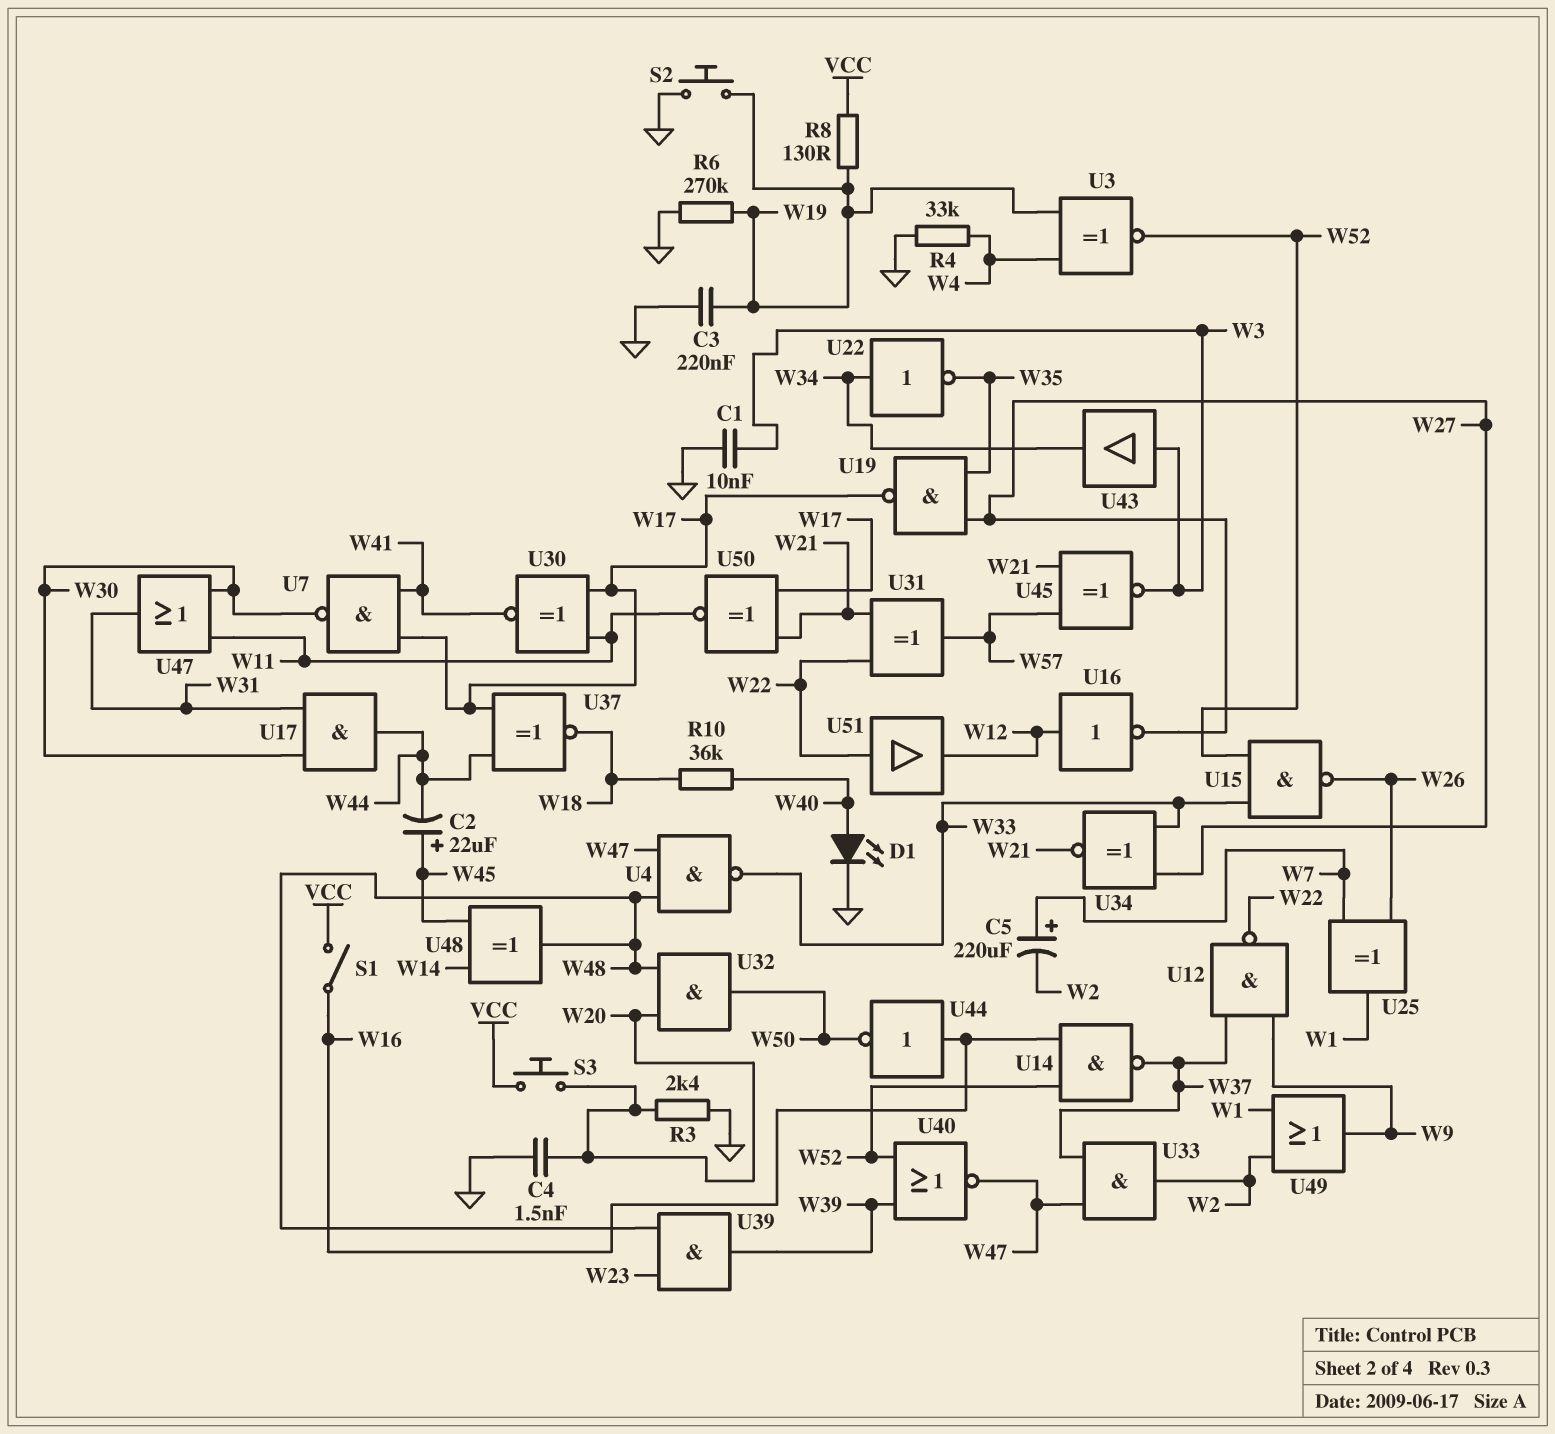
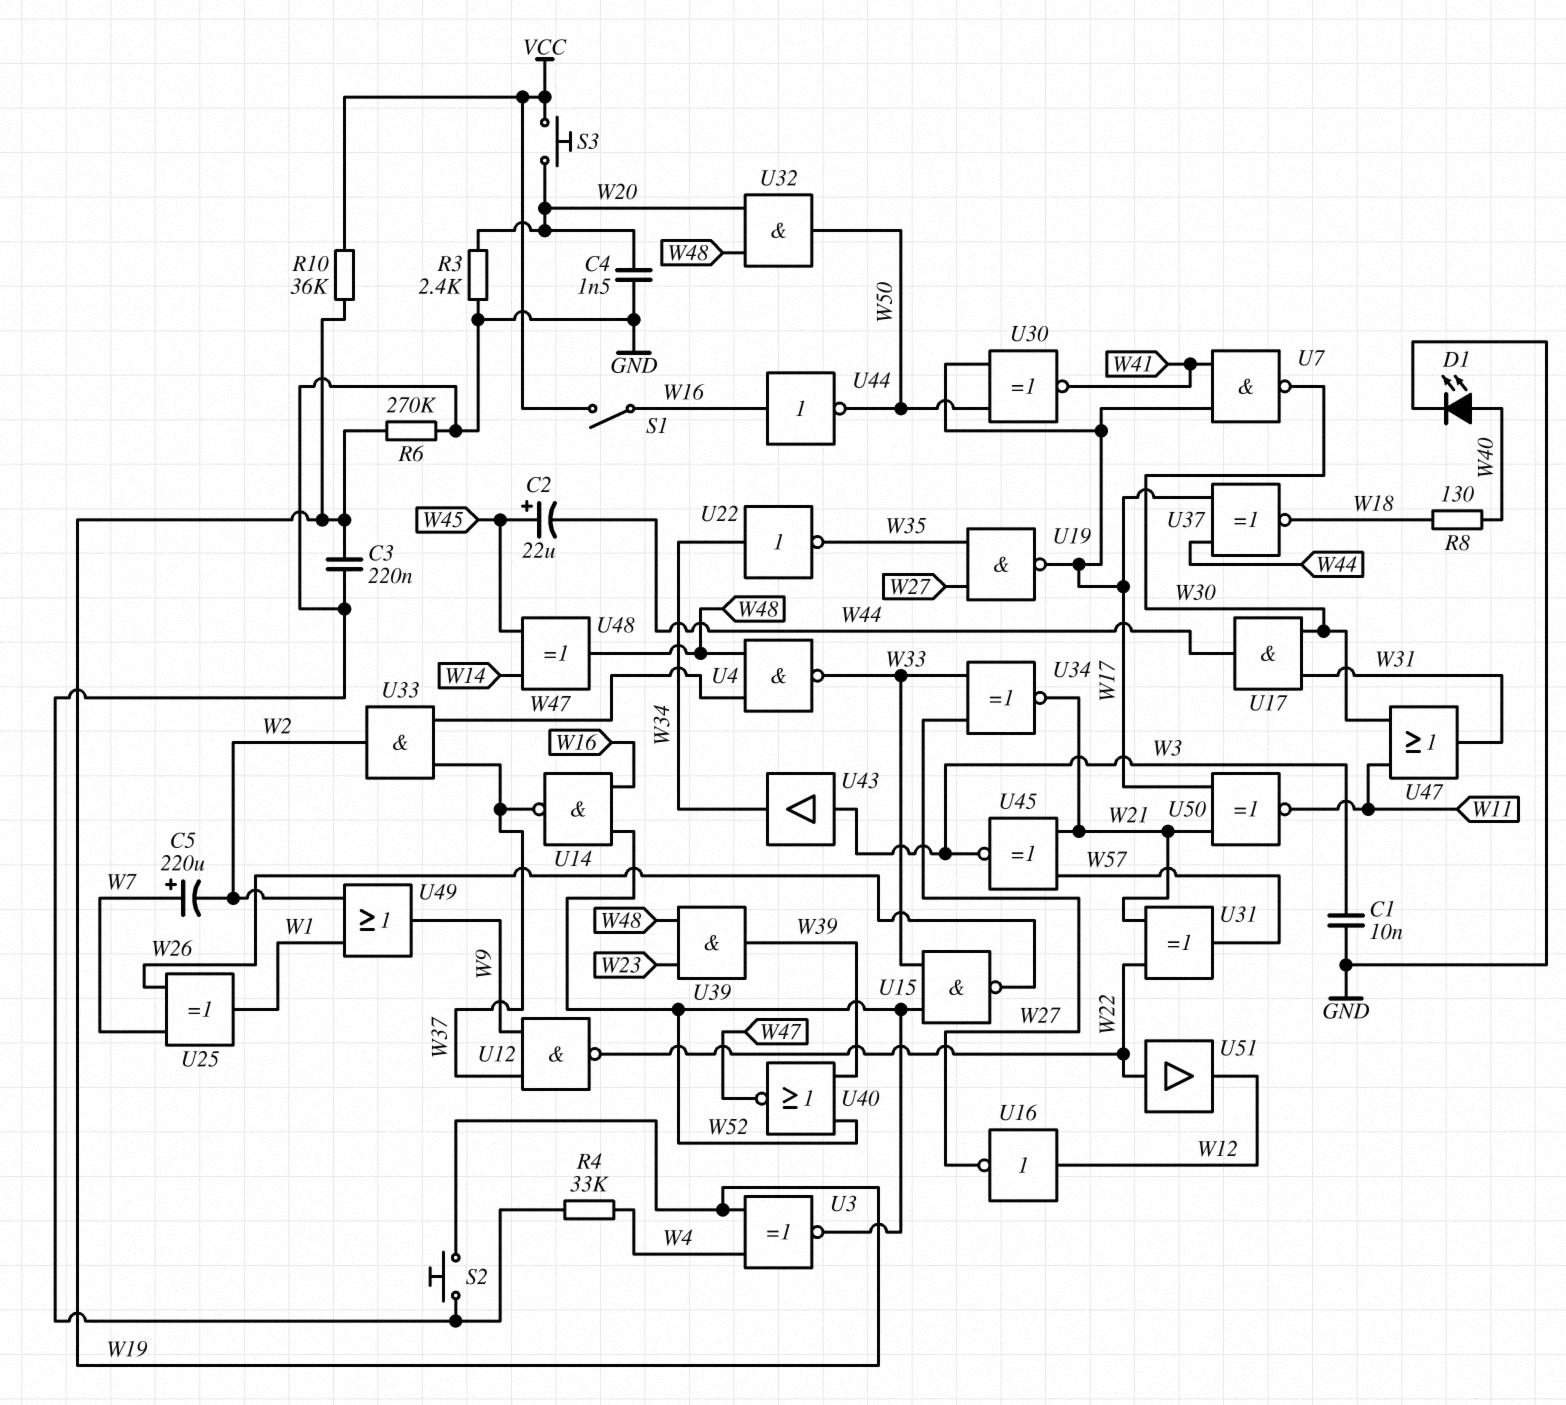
R8: 130 (VCC, W19) -> 130 (W18, W40)
R10: 36k (W18, W40) -> 36k (VCC, W19)
U30: XNOR (in W11, in W17, out W41) -> XNOR (in W17, in W50, out W41)

